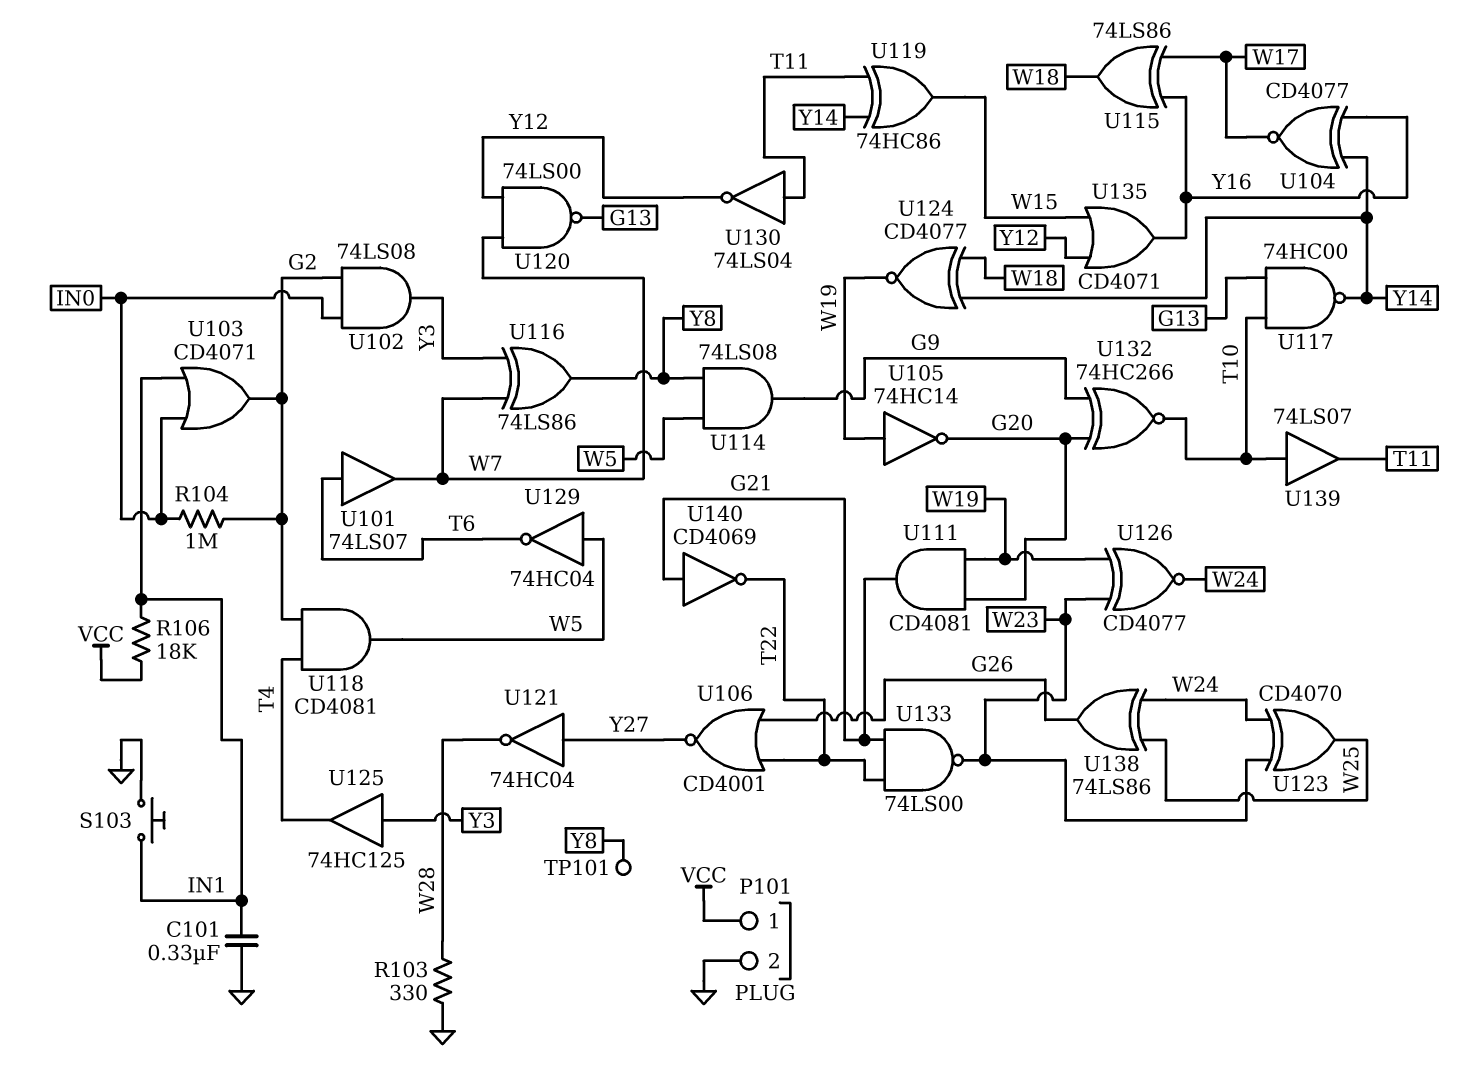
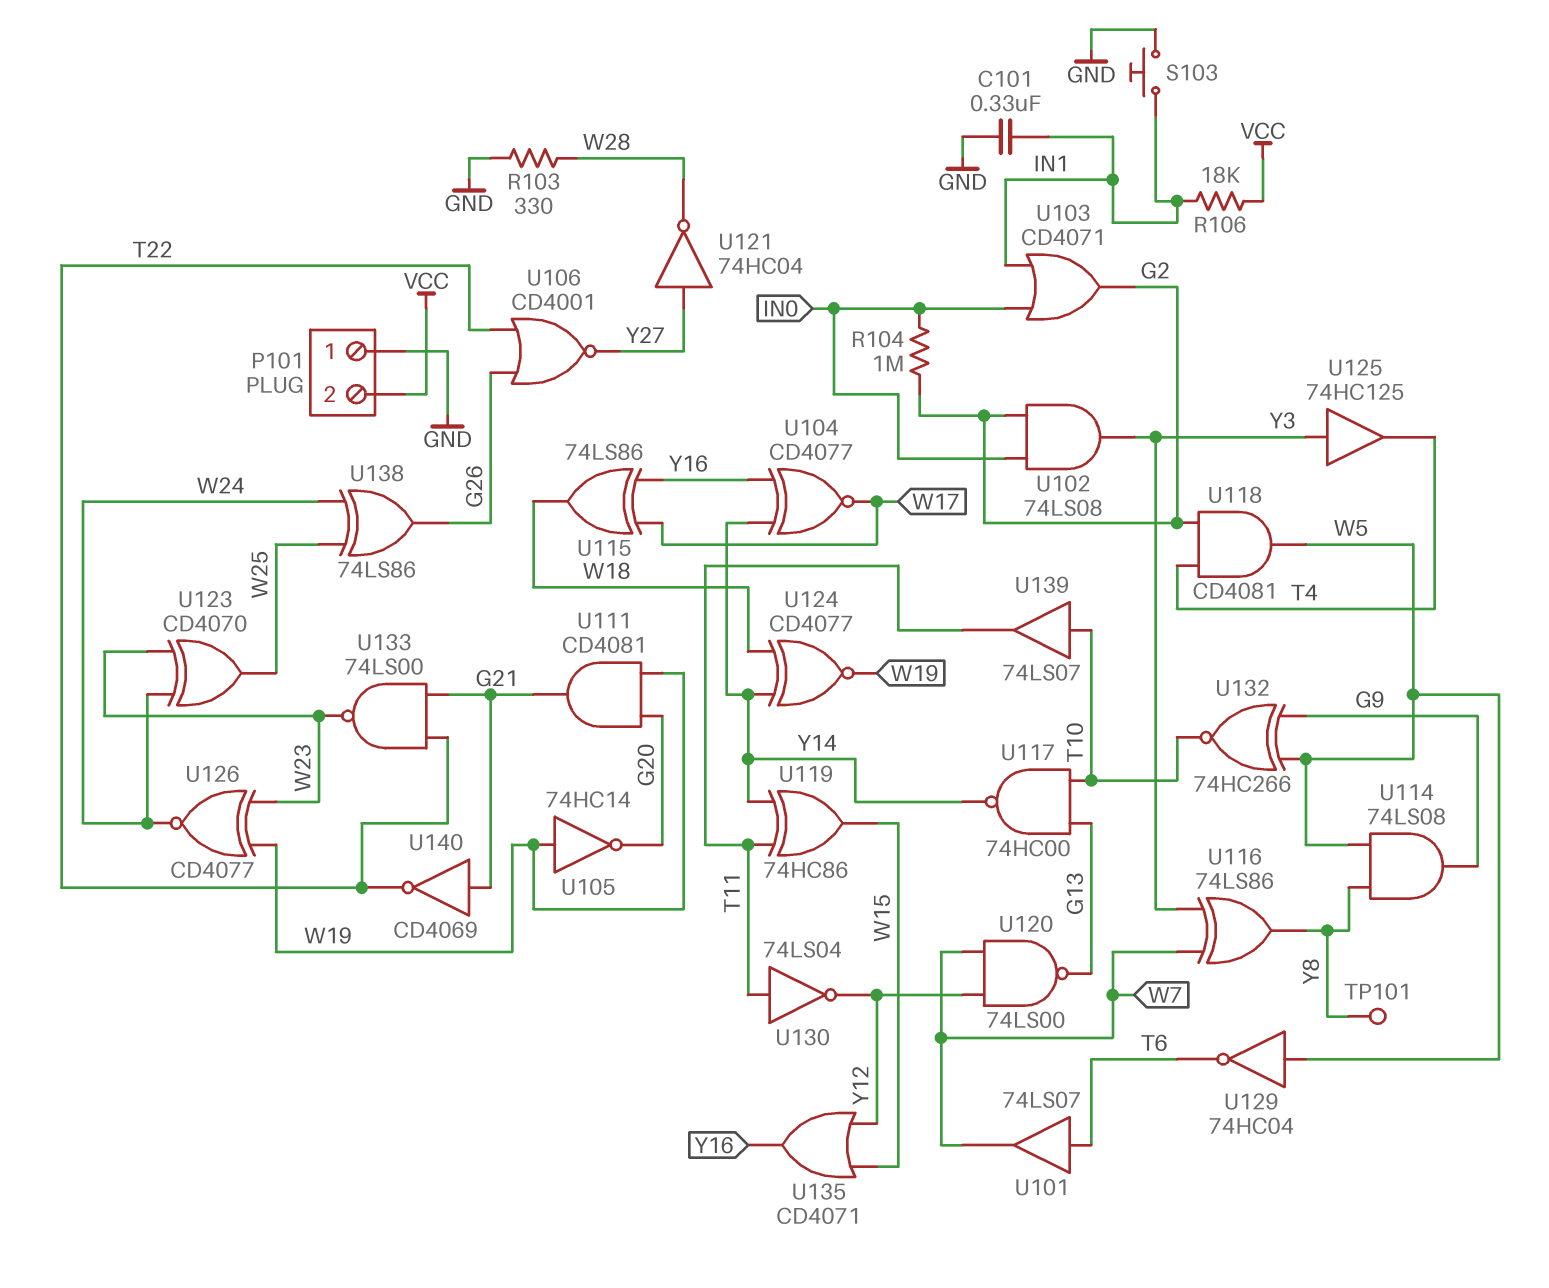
P101 pin 1: VCC -> GND
P101 pin 2: GND -> VCC
U132: XNOR 74HC266 (in G9, in G20, out T10) -> XNOR 74HC266 (in G9, in W5, out T10)

